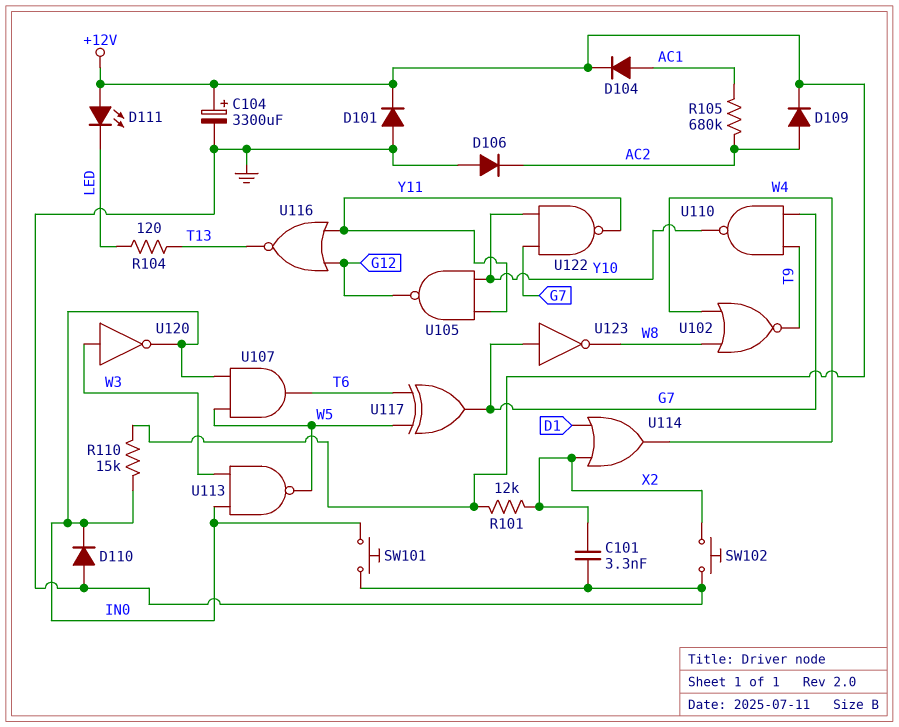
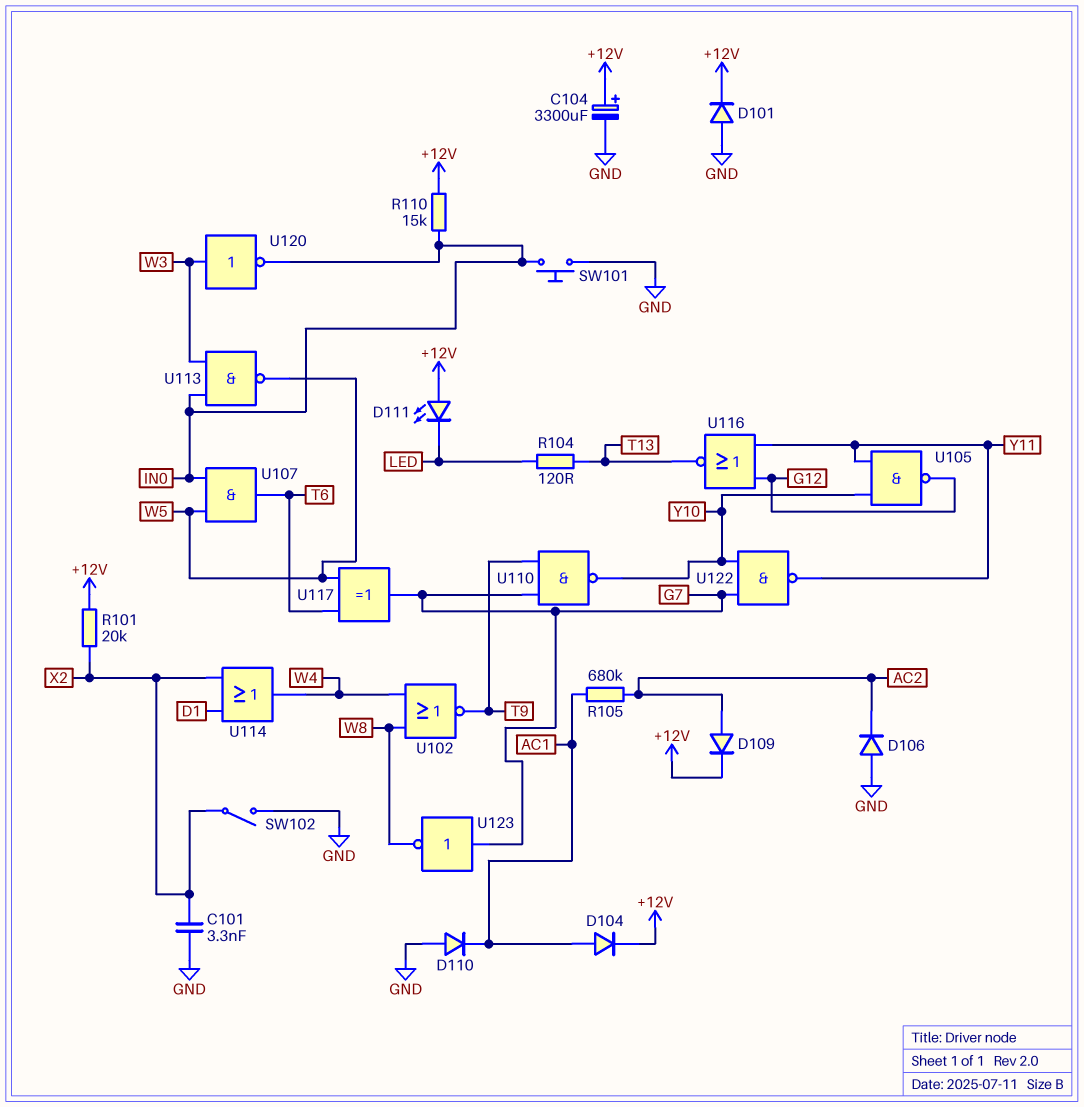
D110: diode (A GND, K IN0) -> diode (A GND, K AC1)
R101: 12k (+12V, X2) -> 20k (+12V, X2)
SW102: button (GND, X2) -> switch (GND, X2)

